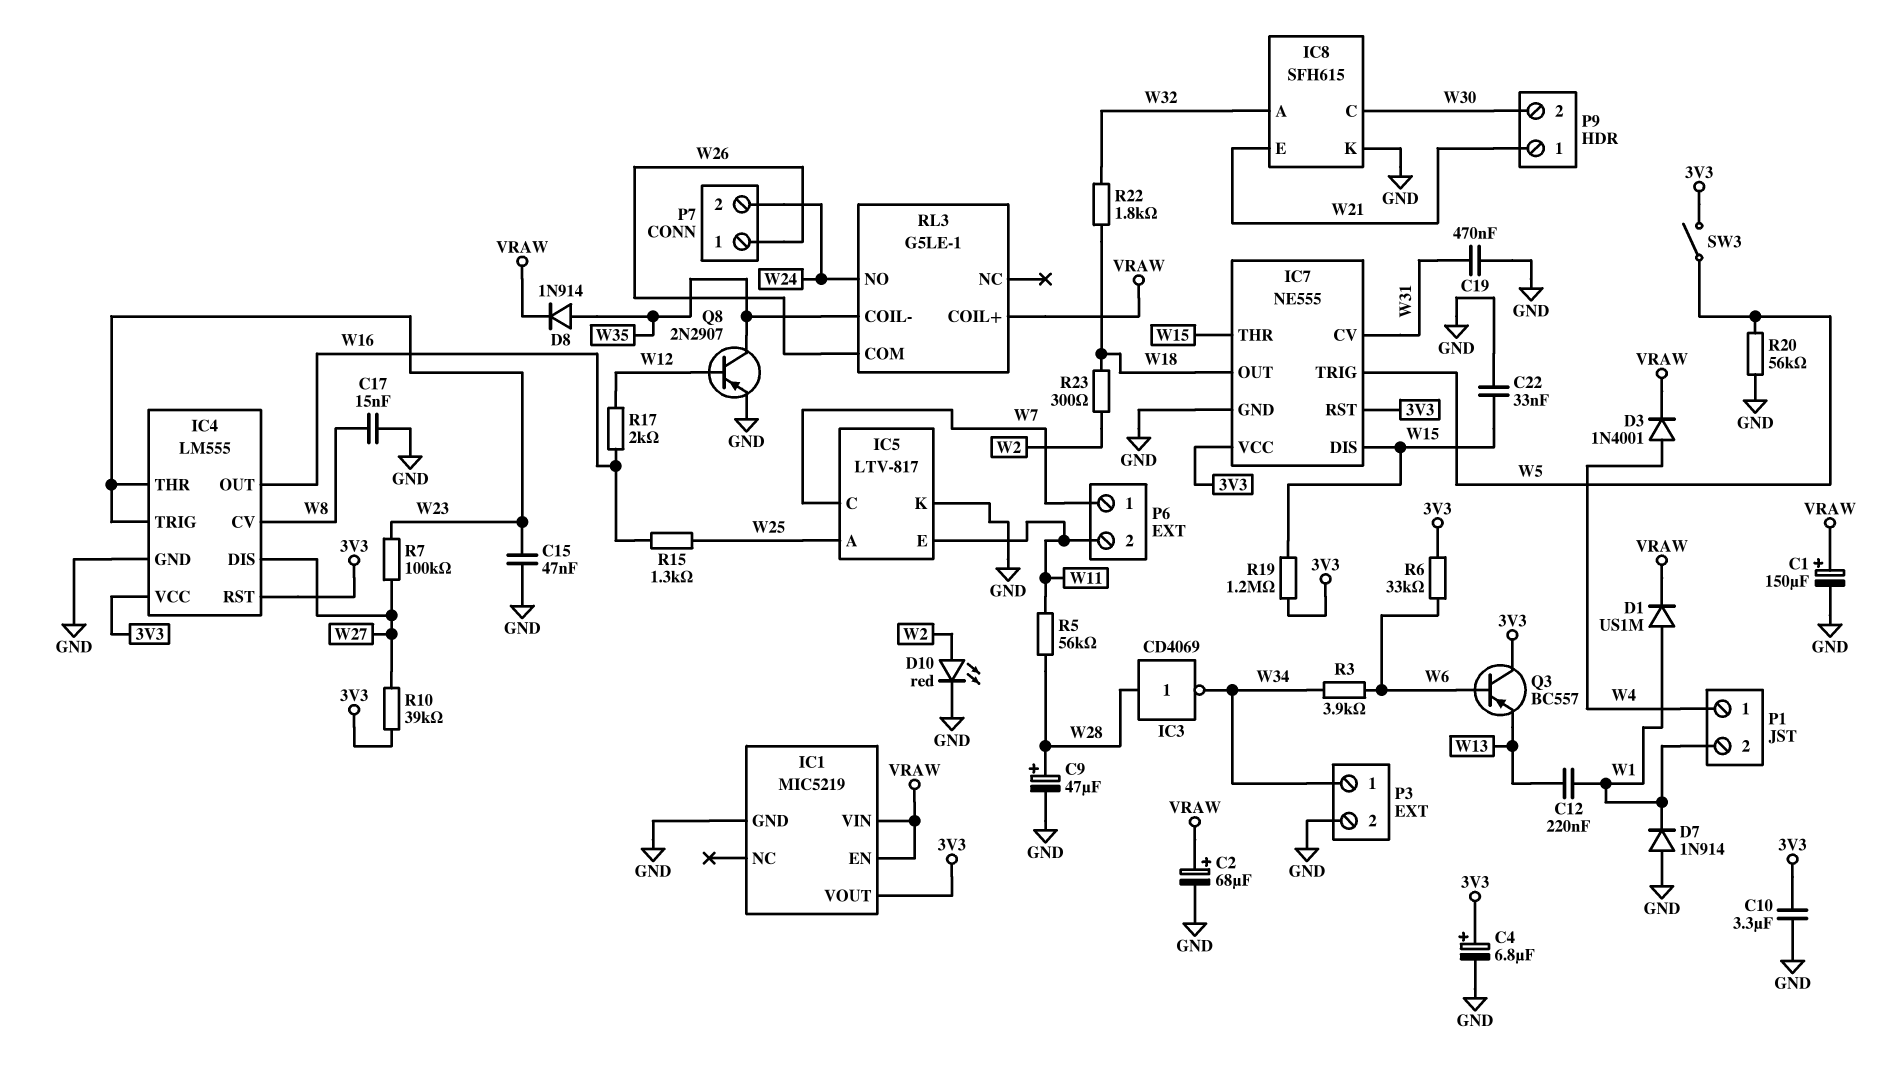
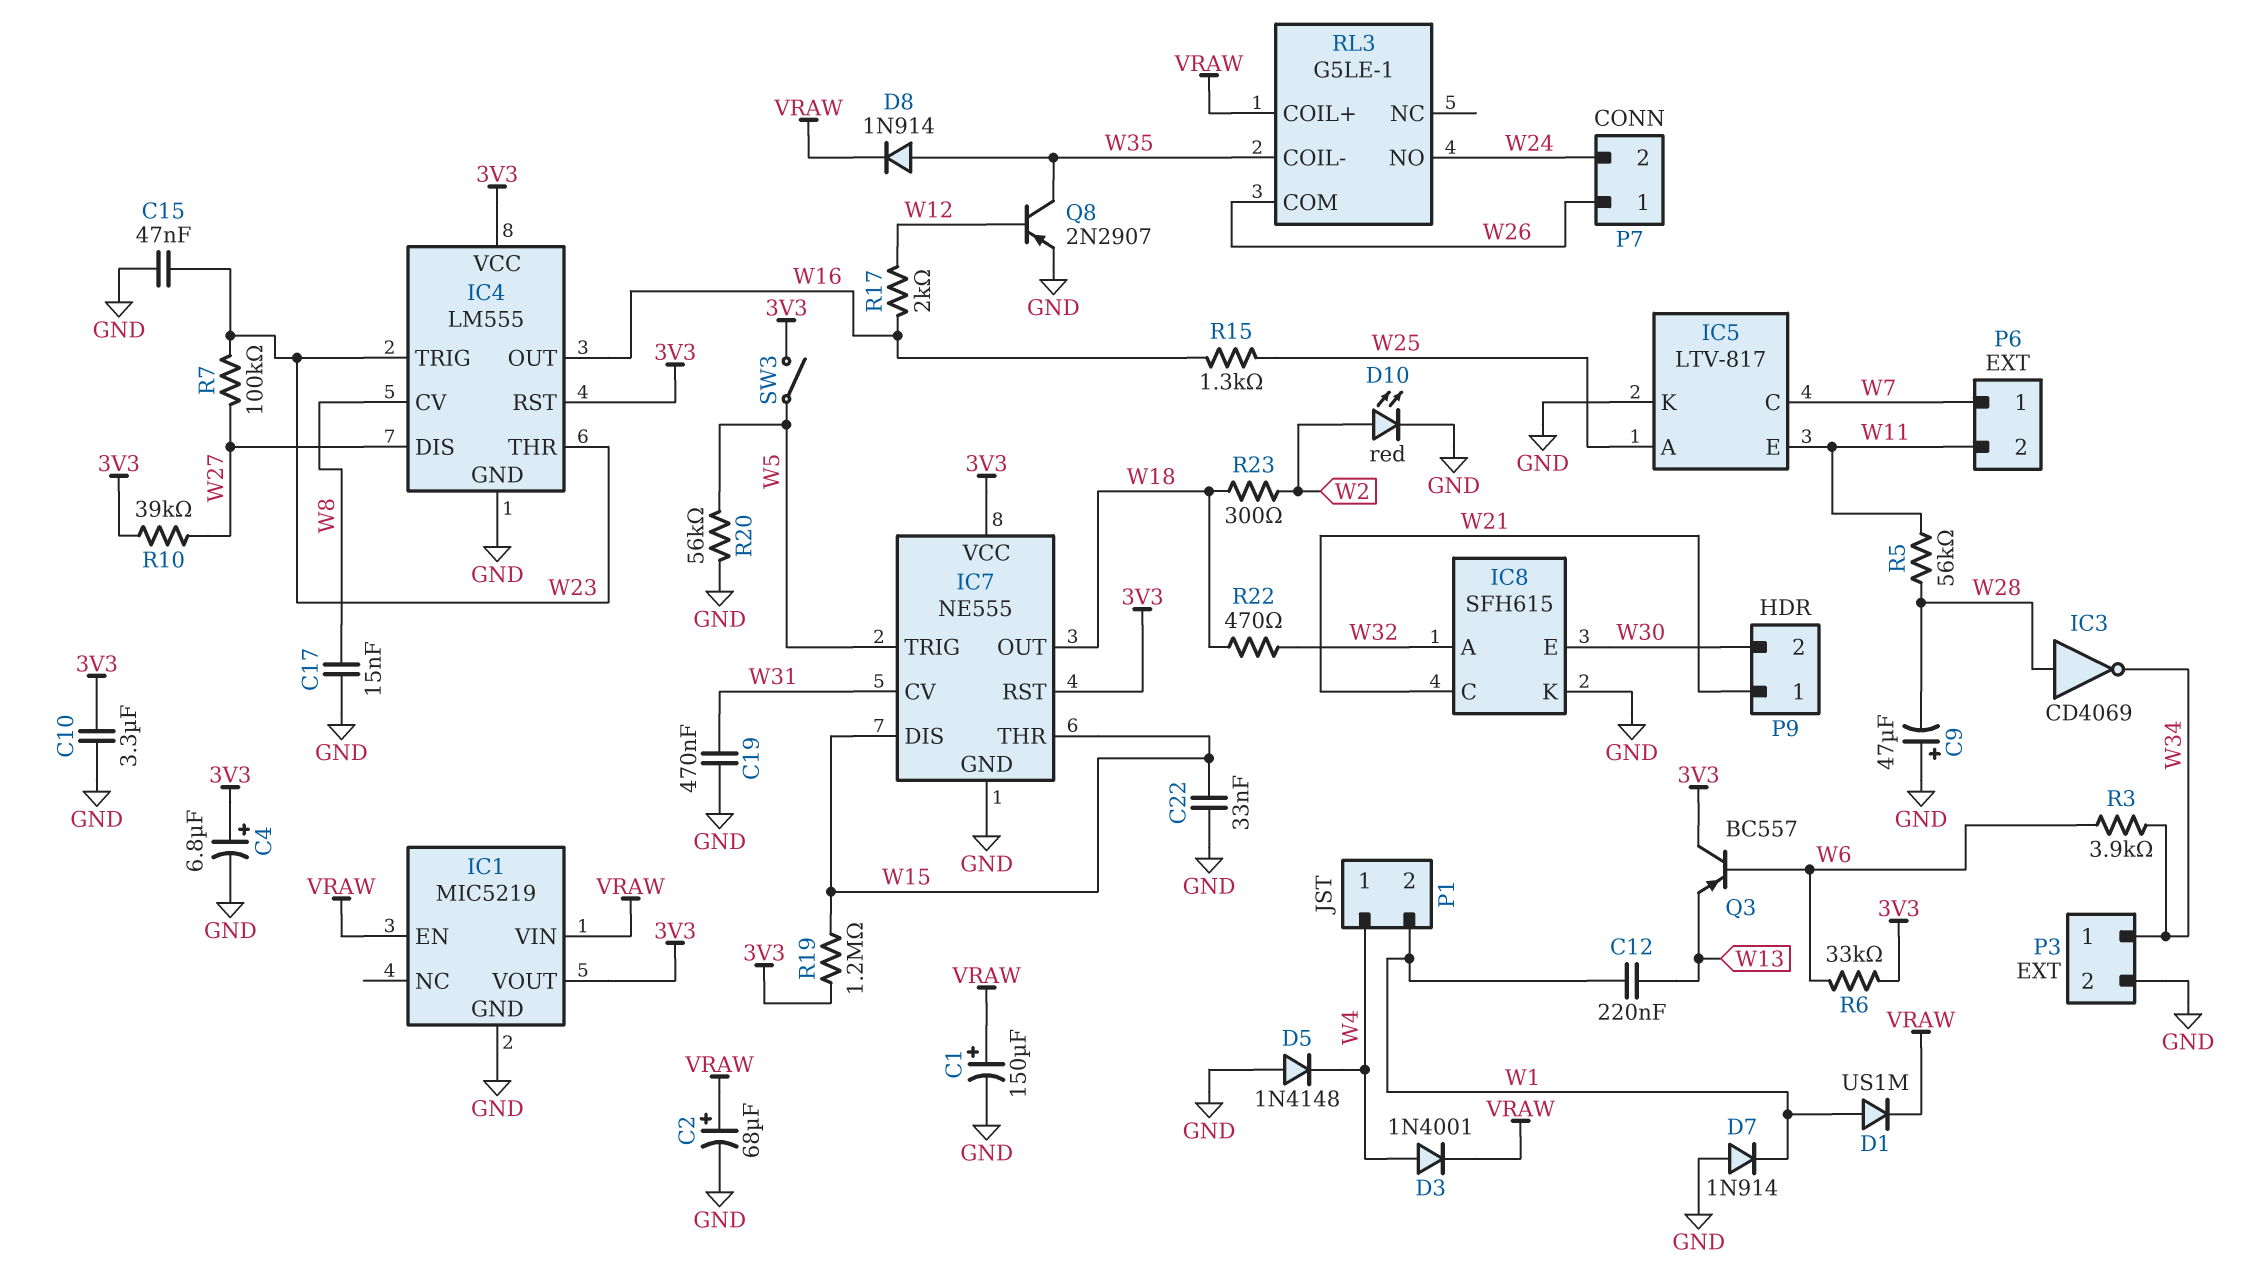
C9: 47uF (plus W28, minus GND) -> 47uF (plus GND, minus W28)
D5: none -> diode 1N4148 (A GND, K W4)
IC8 pin C: W30 -> W21
IC8 pin E: W21 -> W30
R22: 1.8k (W18, W32) -> 470 (W18, W32)

